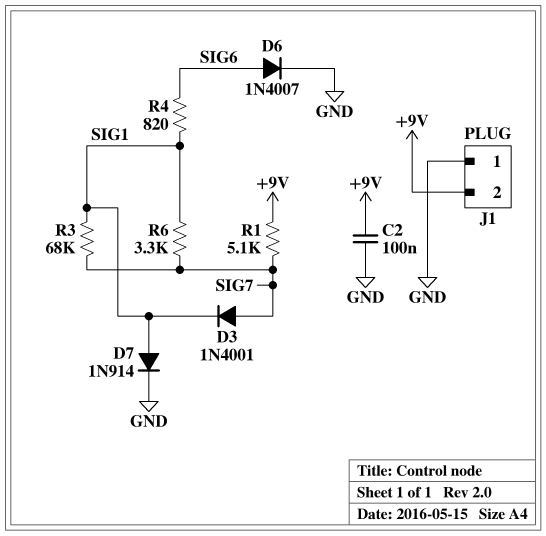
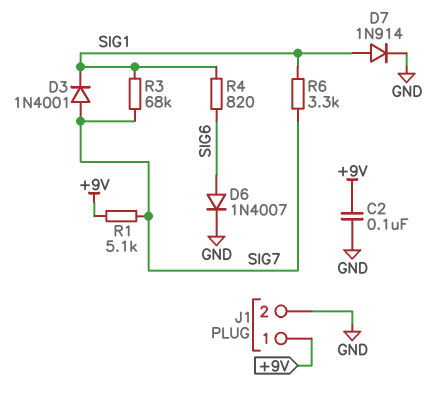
J1 pin 1: GND -> +9V
J1 pin 2: +9V -> GND

